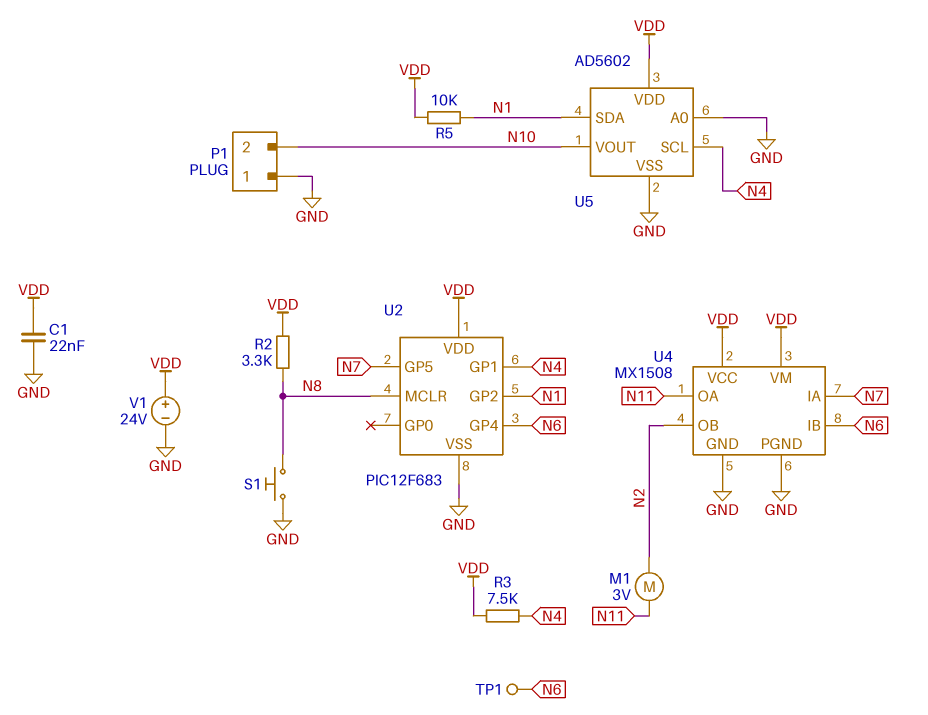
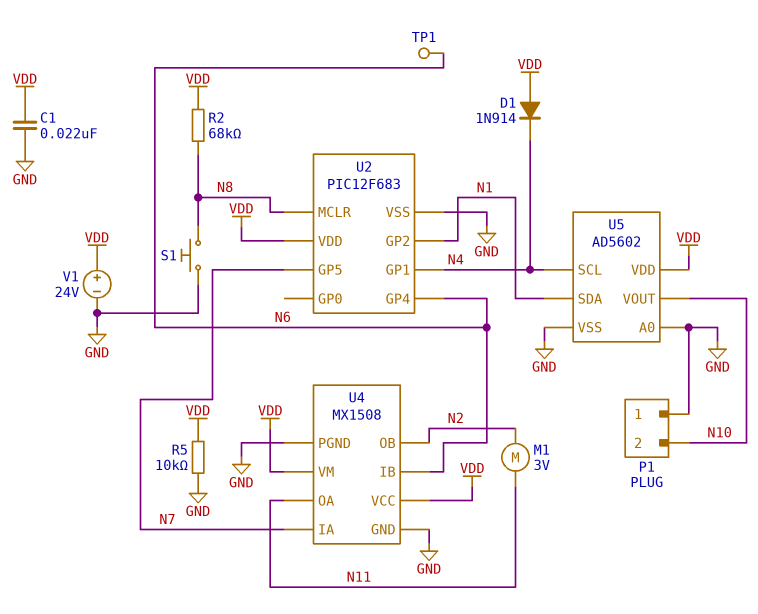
D1: none -> diode 1N914 (A VDD, K N4)
R2: 3.3k (N8, VDD) -> 68k (N8, VDD)
R3: 7.5k (N4, VDD) -> none
R5: 10k (N1, VDD) -> 10k (GND, VDD)

